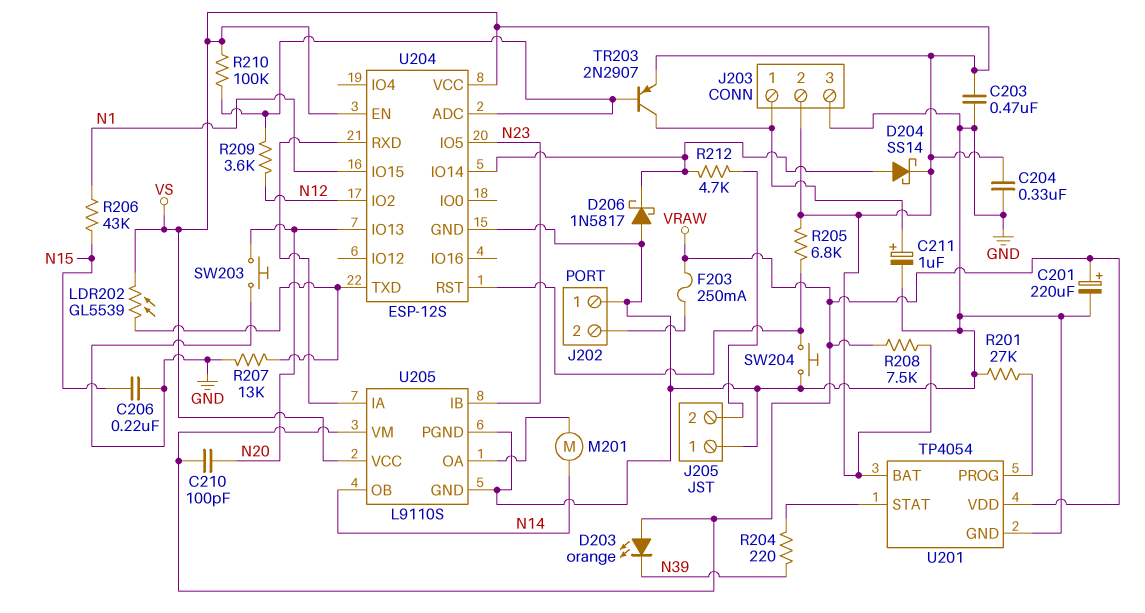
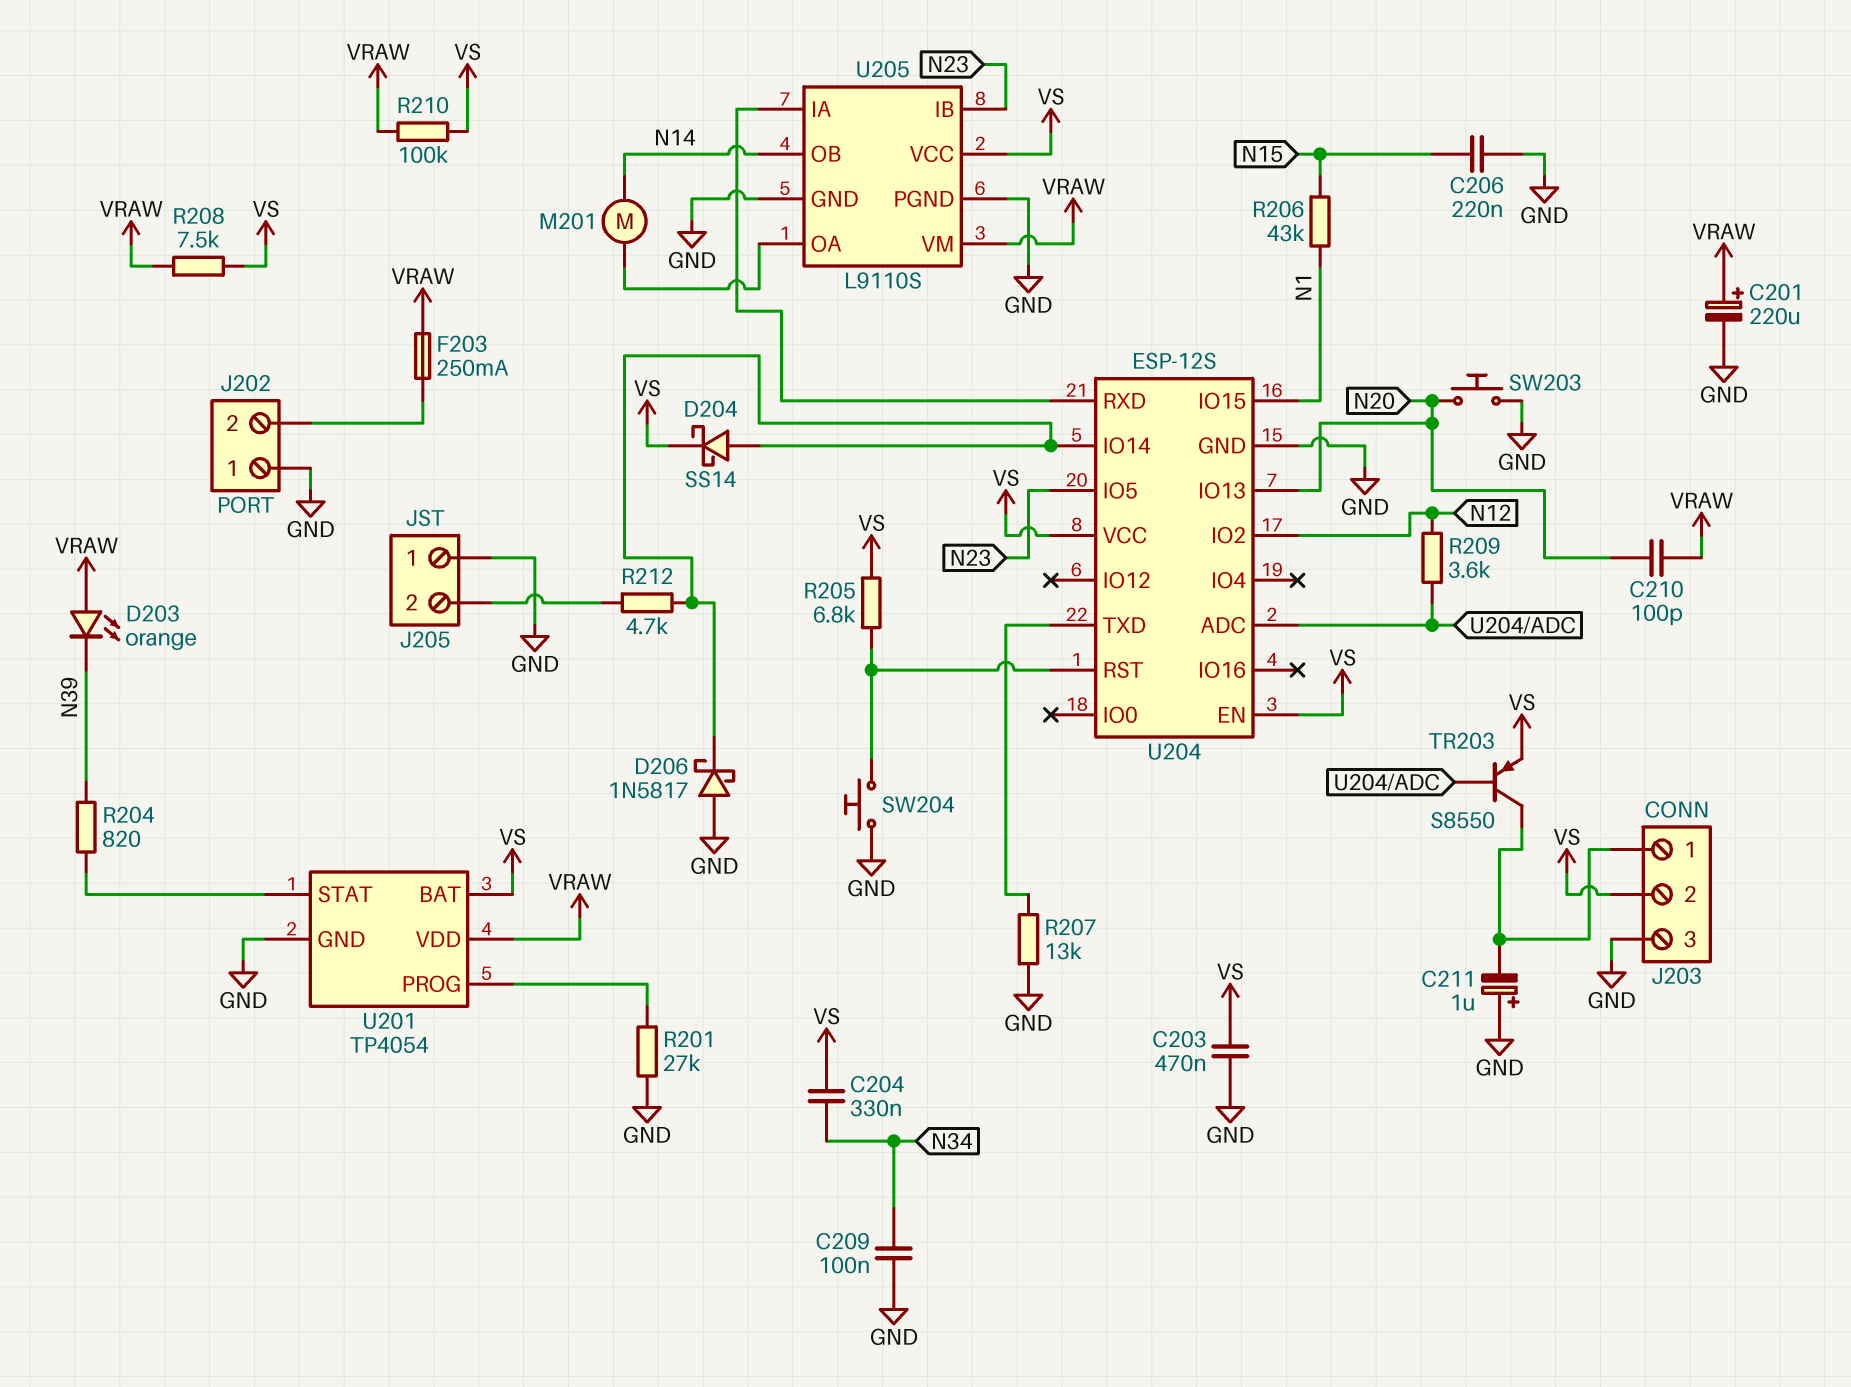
C204: 330nF (GND, VS) -> 330nF (N34, VS)
C209: none -> 100nF (GND, N34)
C211: 1uF (plus J203/1, minus GND) -> 1uF (plus GND, minus J203/1)
LDR202: GL5539 (U204/TXD, VS) -> none
R204: 220 (N39, U201/STAT) -> 820 (N39, U201/STAT)
R210: 100k (U204/ADC, VS) -> 100k (VRAW, VS)
TR203: PNP 2N2907 (B U204/ADC, C J203/1, E VS) -> PNP S8550 (B U204/ADC, C J203/1, E VS)

